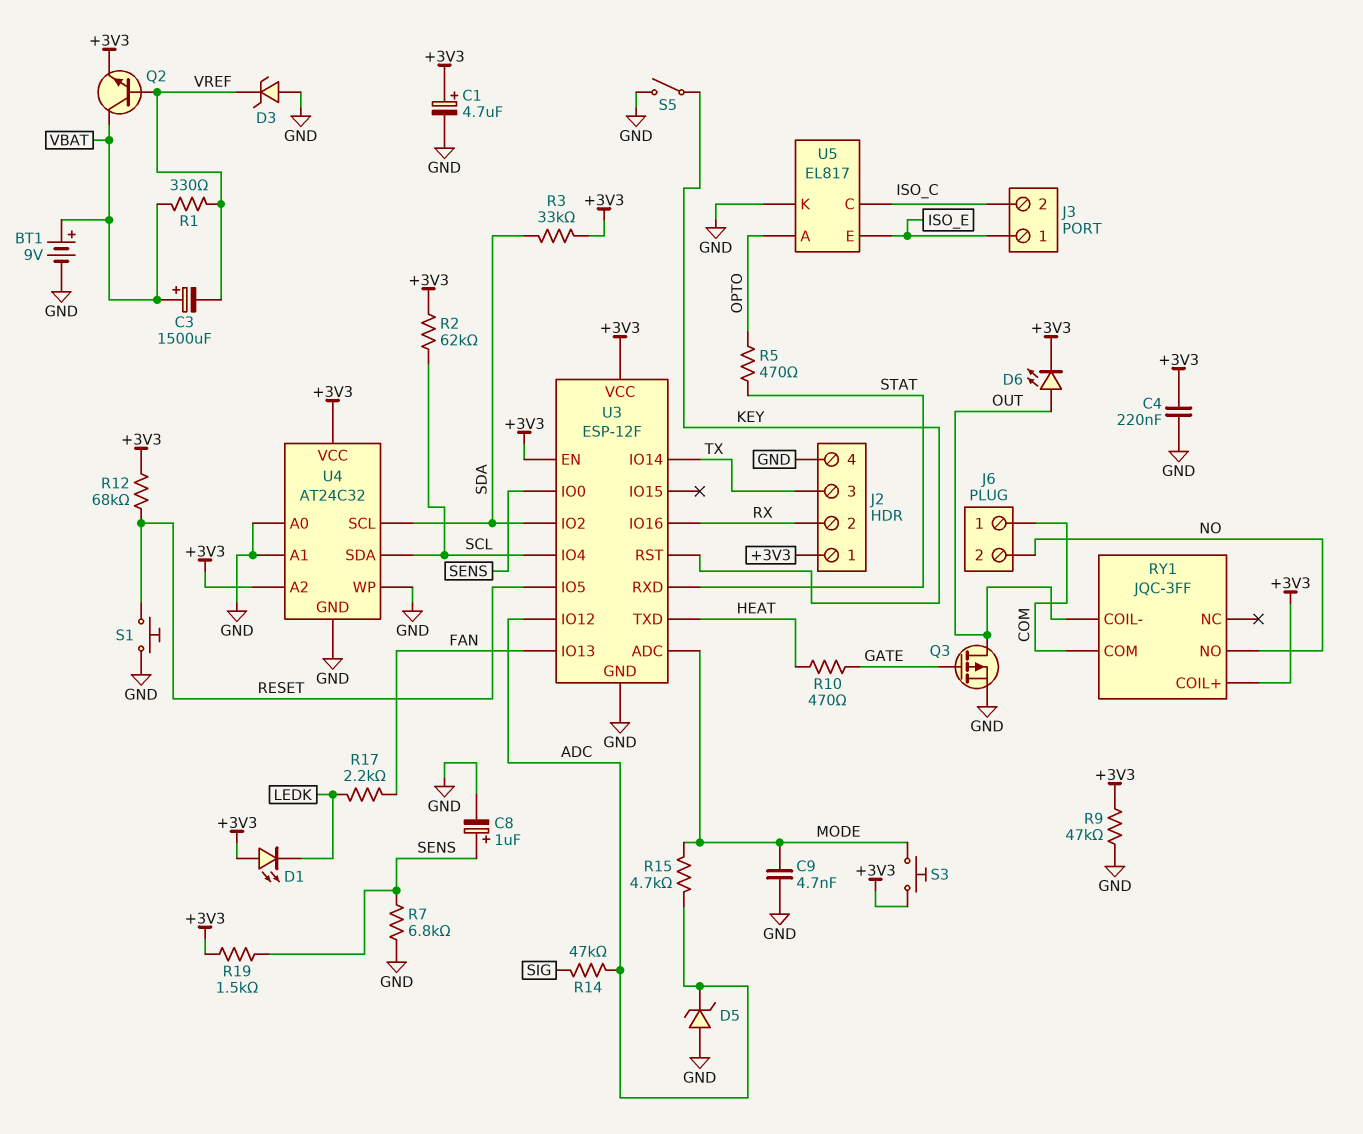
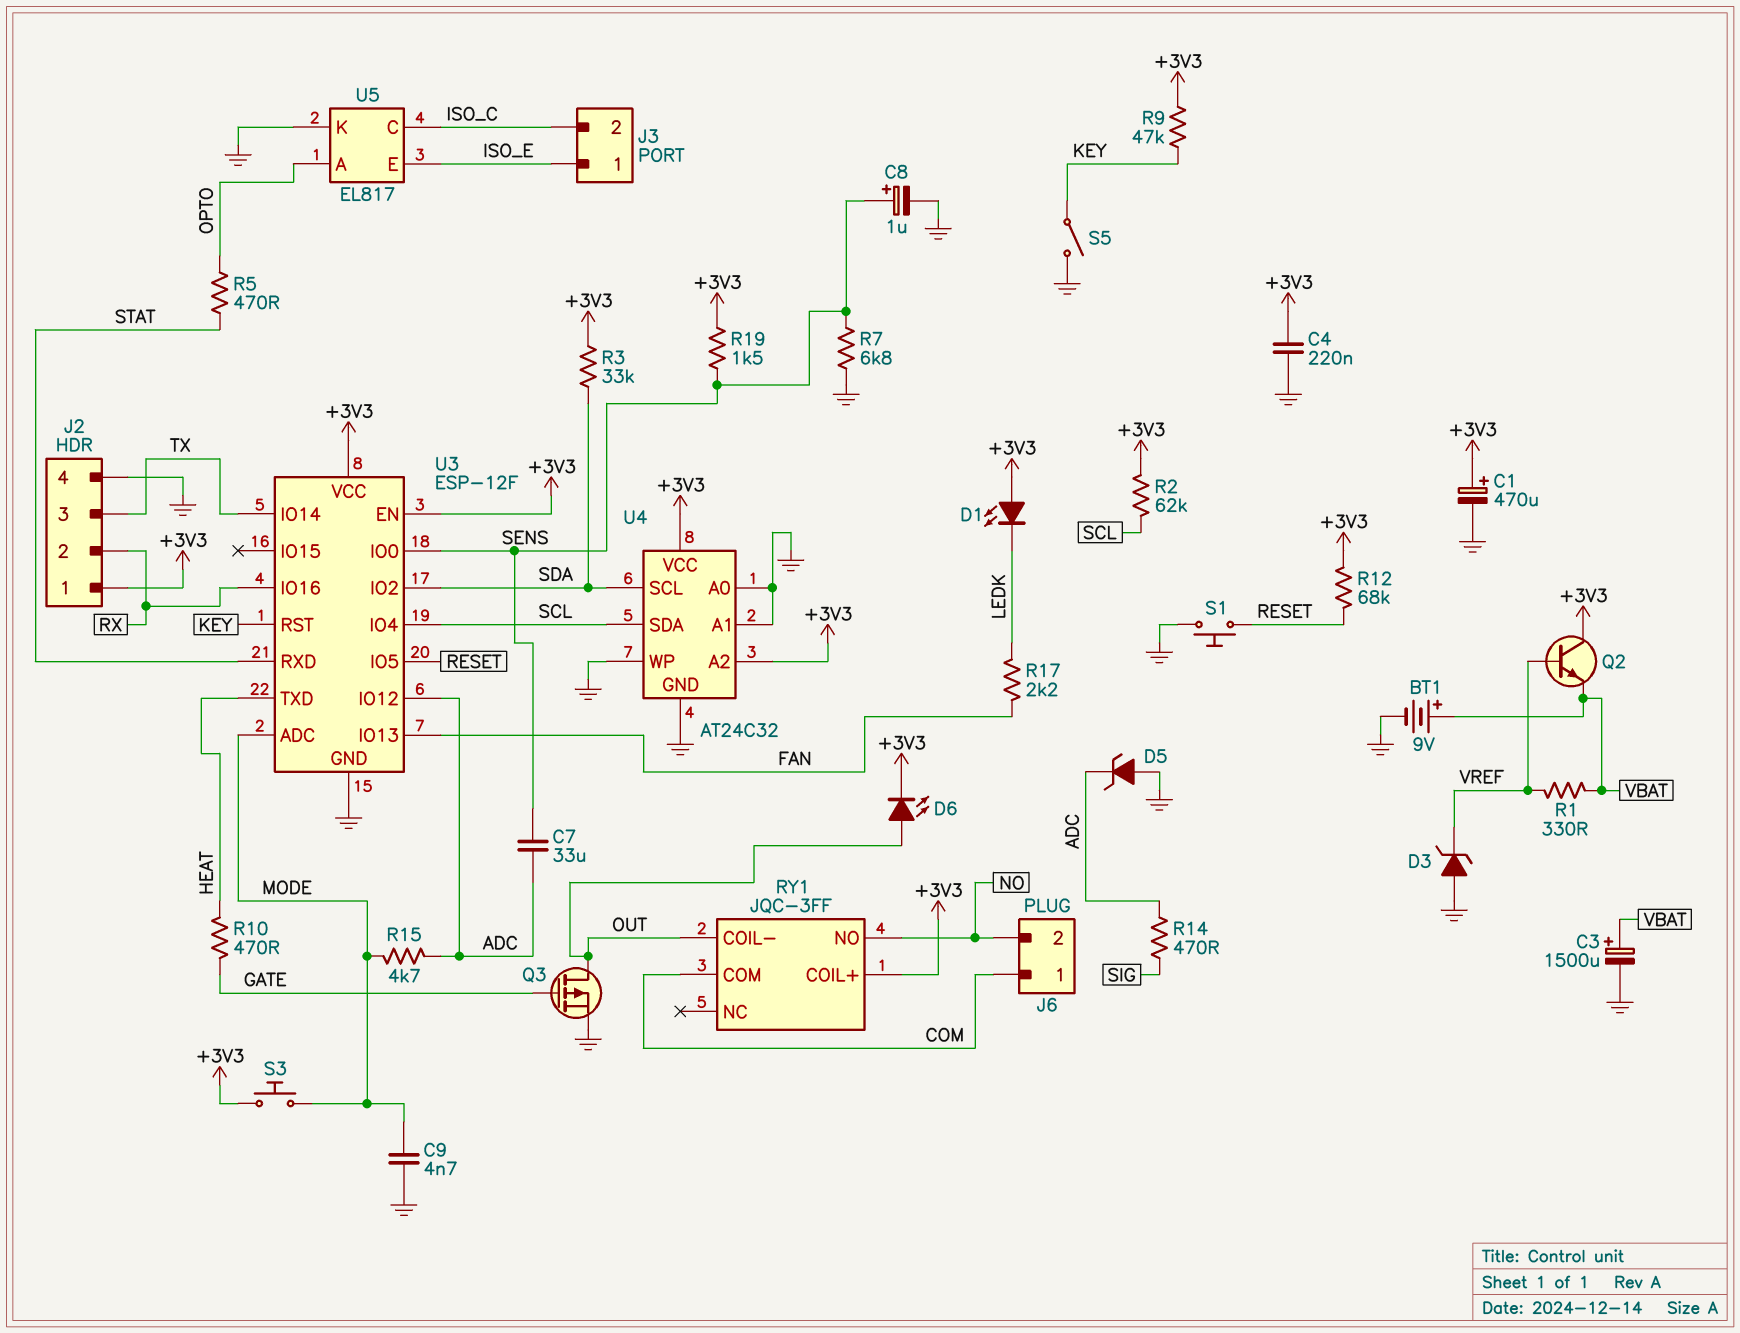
C1: 4.7uF (plus +3V3, minus GND) -> 470uF (plus +3V3, minus GND)
C3: 1500uF (plus VBAT, minus VREF) -> 1500uF (plus VBAT, minus GND)
C7: none -> 33uF (ADC, SENS)
Q2: NPN (B VREF, C VBAT, E +3V3) -> NPN (B VREF, C +3V3, E VBAT)
R9: 47k (+3V3, GND) -> 47k (+3V3, KEY)
R14: 47k (ADC, SIG) -> 470 (ADC, SIG)

